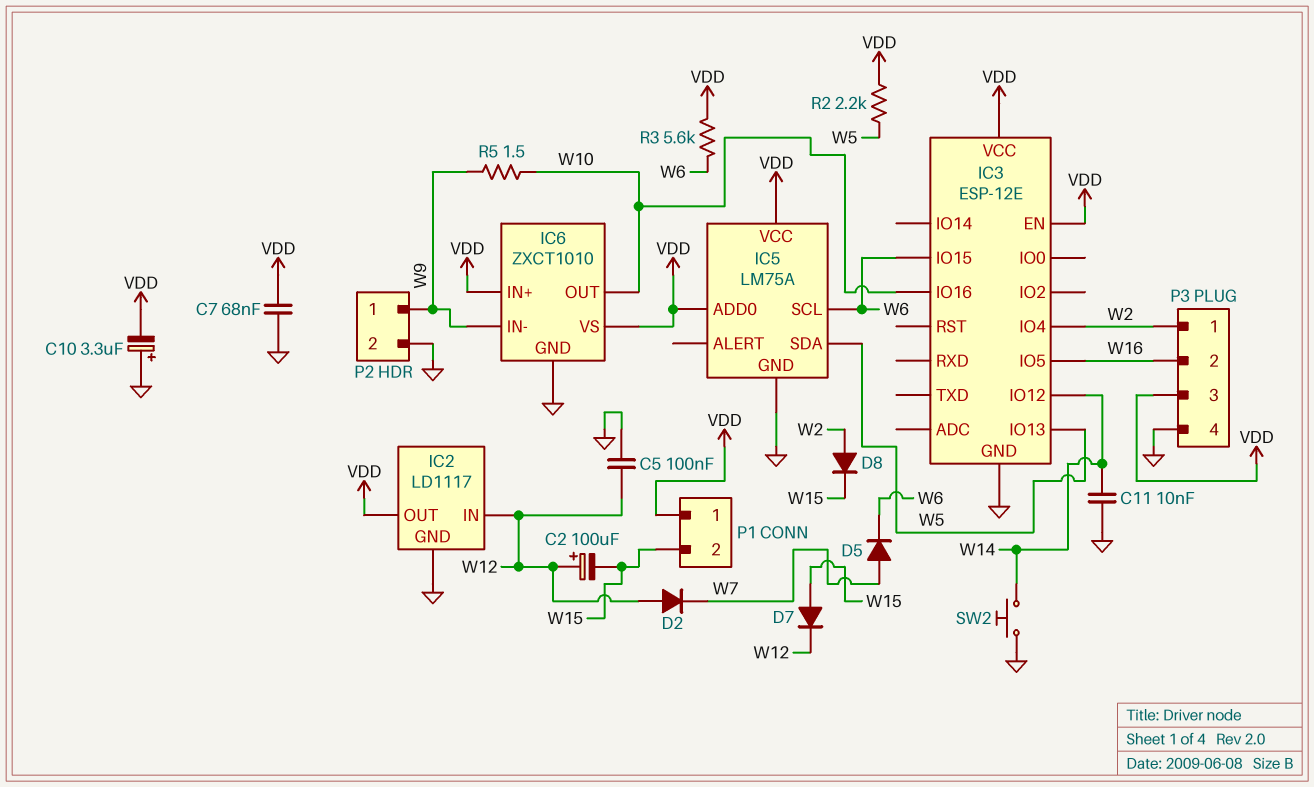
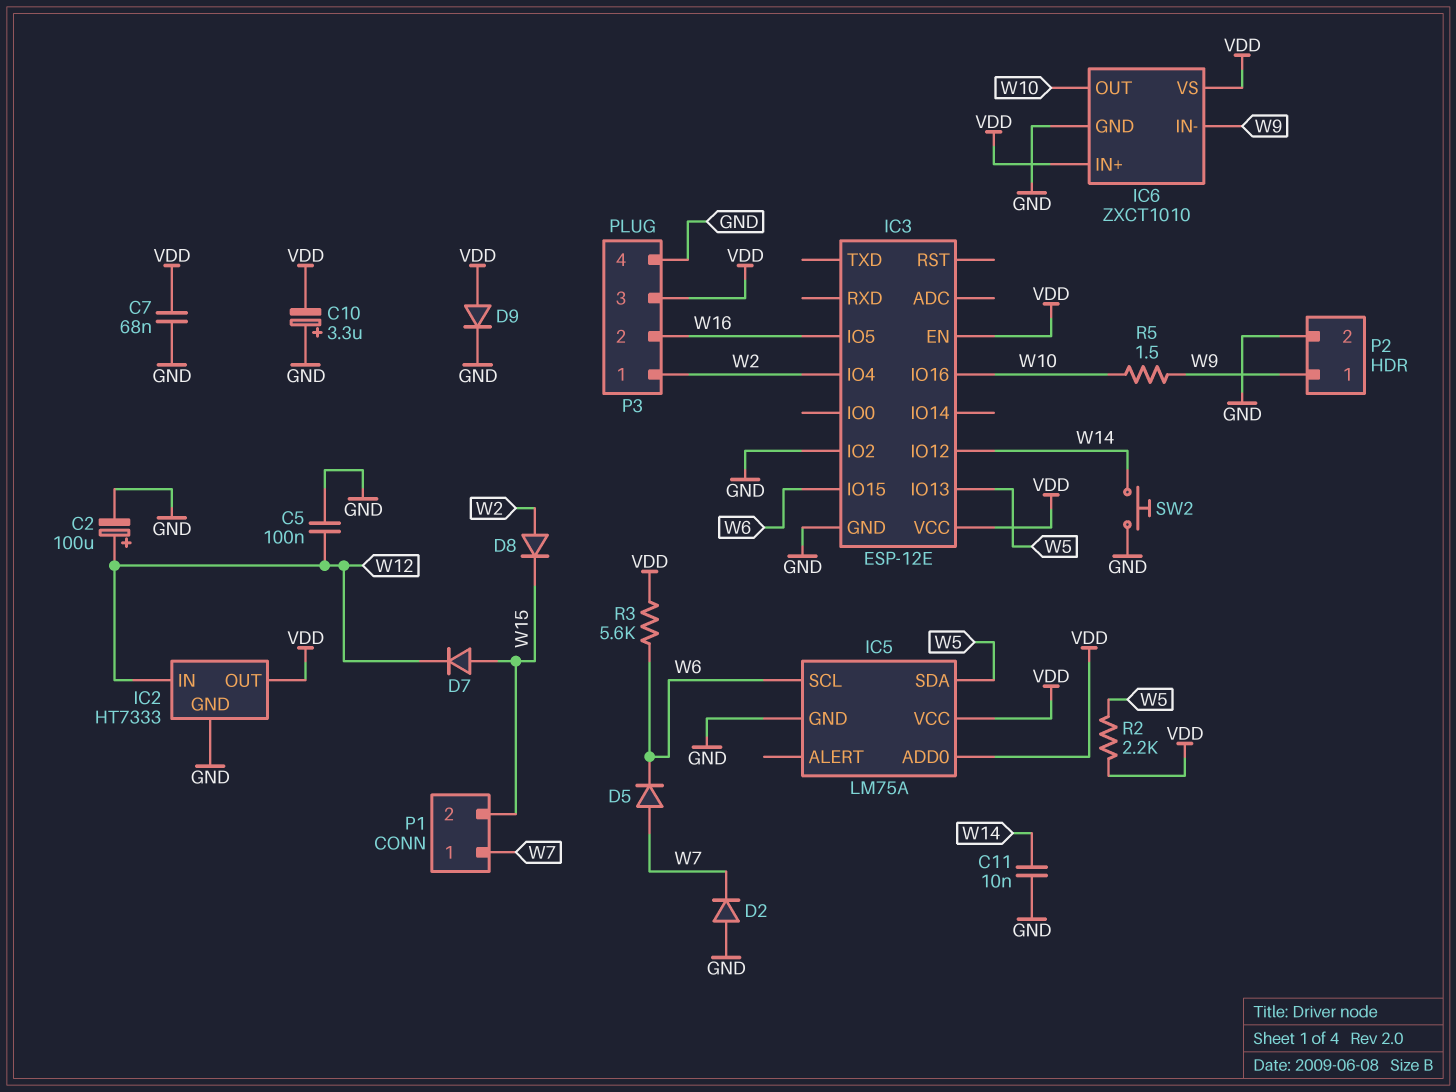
C2: 100uF (plus W12, minus W15) -> 100uF (plus W12, minus GND)
D2: diode (A W12, K W7) -> diode (A GND, K W7)
D9: none -> diode (A VDD, K GND)
IC2: LD1117 -> HT7333
IC3 pin IO2: none -> GND
P1 pin 1: VDD -> W7

